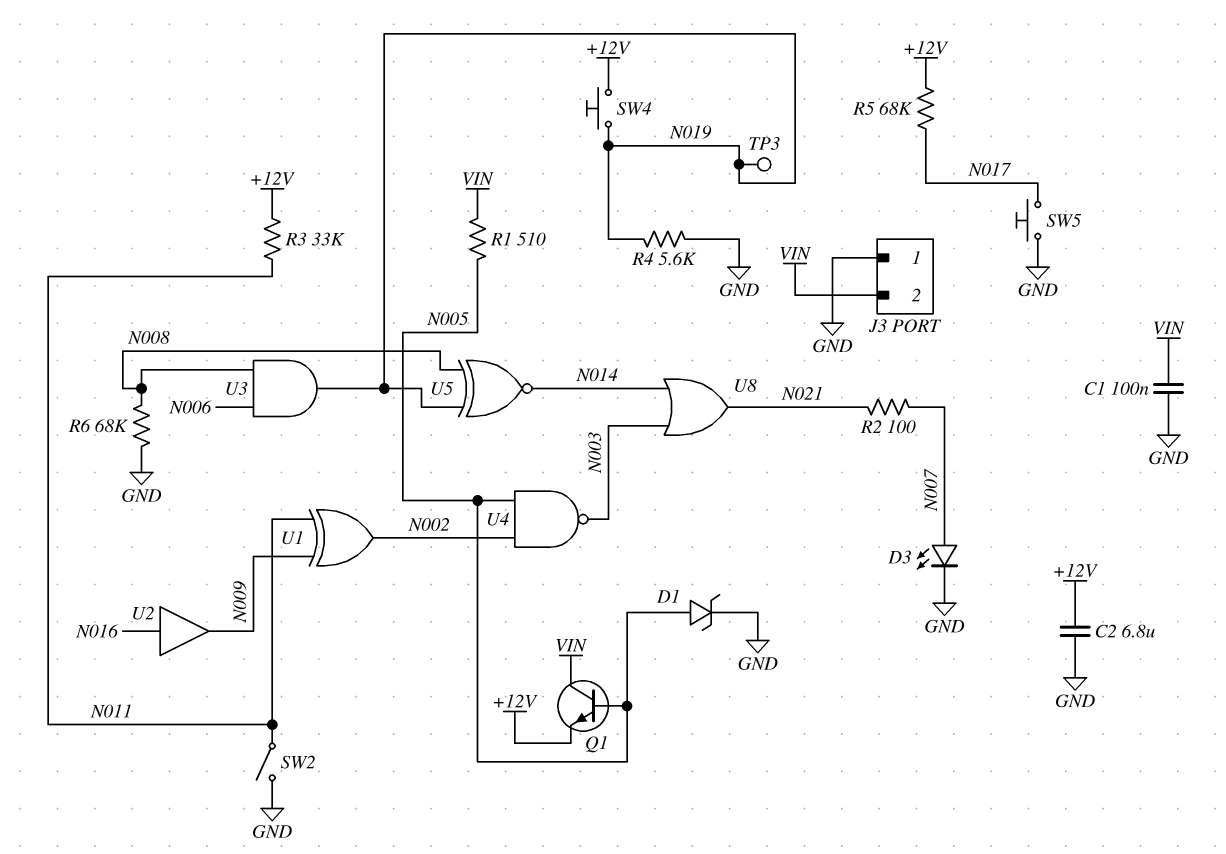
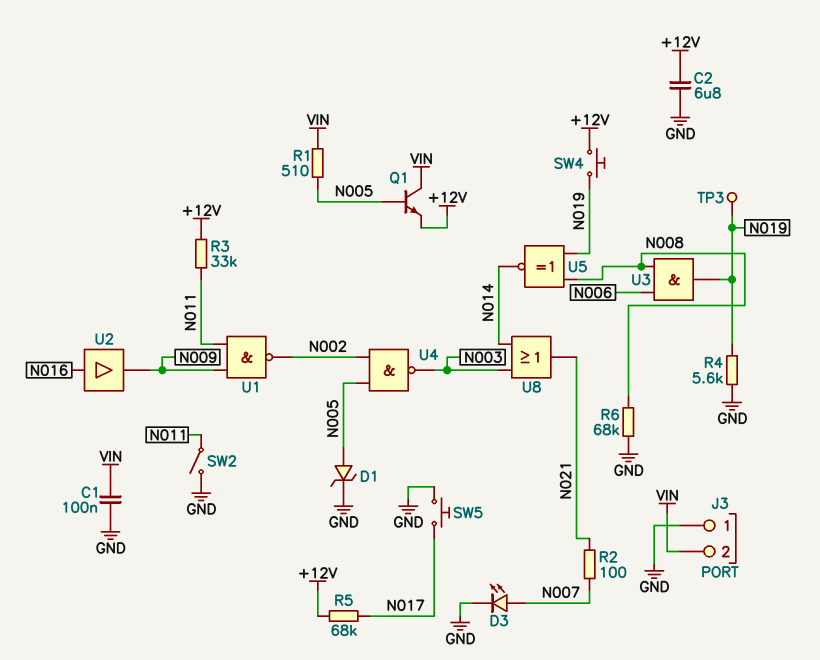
U1: XOR (in N009, in N011, out N002) -> NAND (in N009, in N011, out N002)

